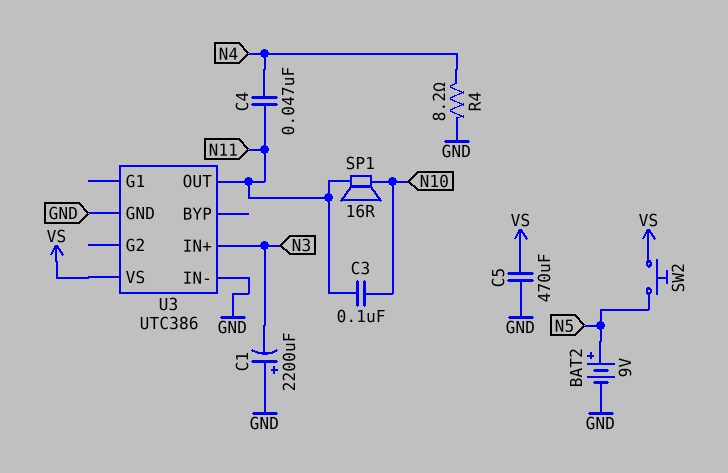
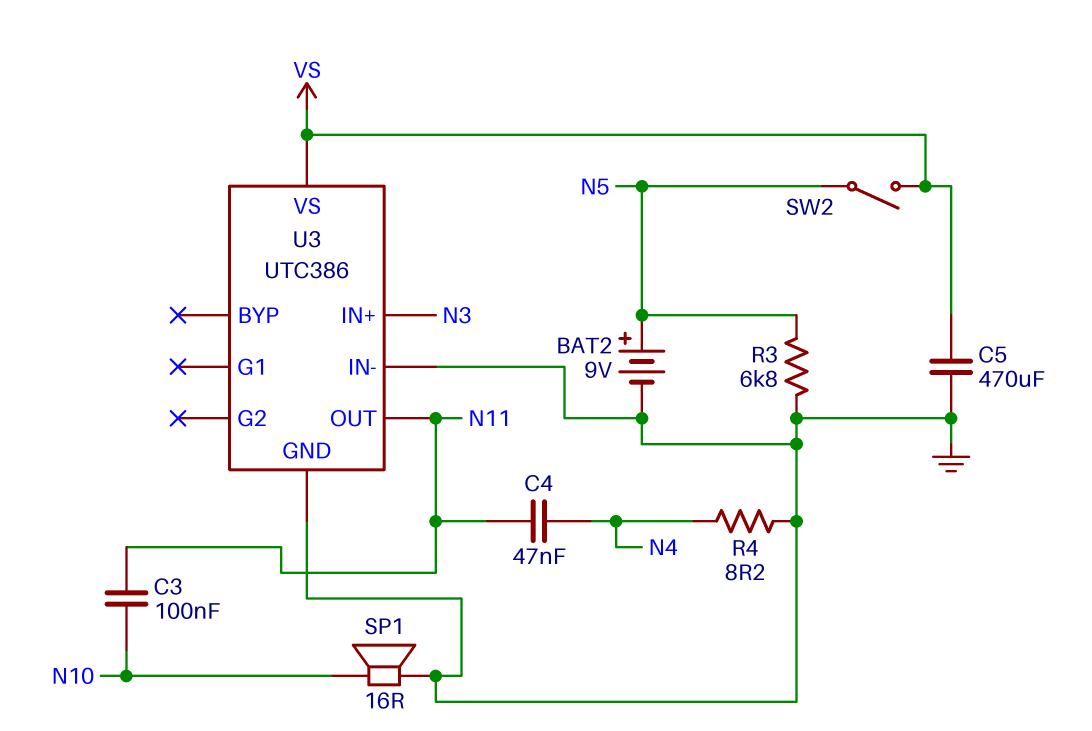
C1: 2200uF (plus GND, minus N3) -> none
R3: none -> 6.8k (GND, N5)
SP1: speaker 16R (N10, N11) -> speaker 16R (GND, N10)
SW2: button (N5, VS) -> switch (N5, VS)

